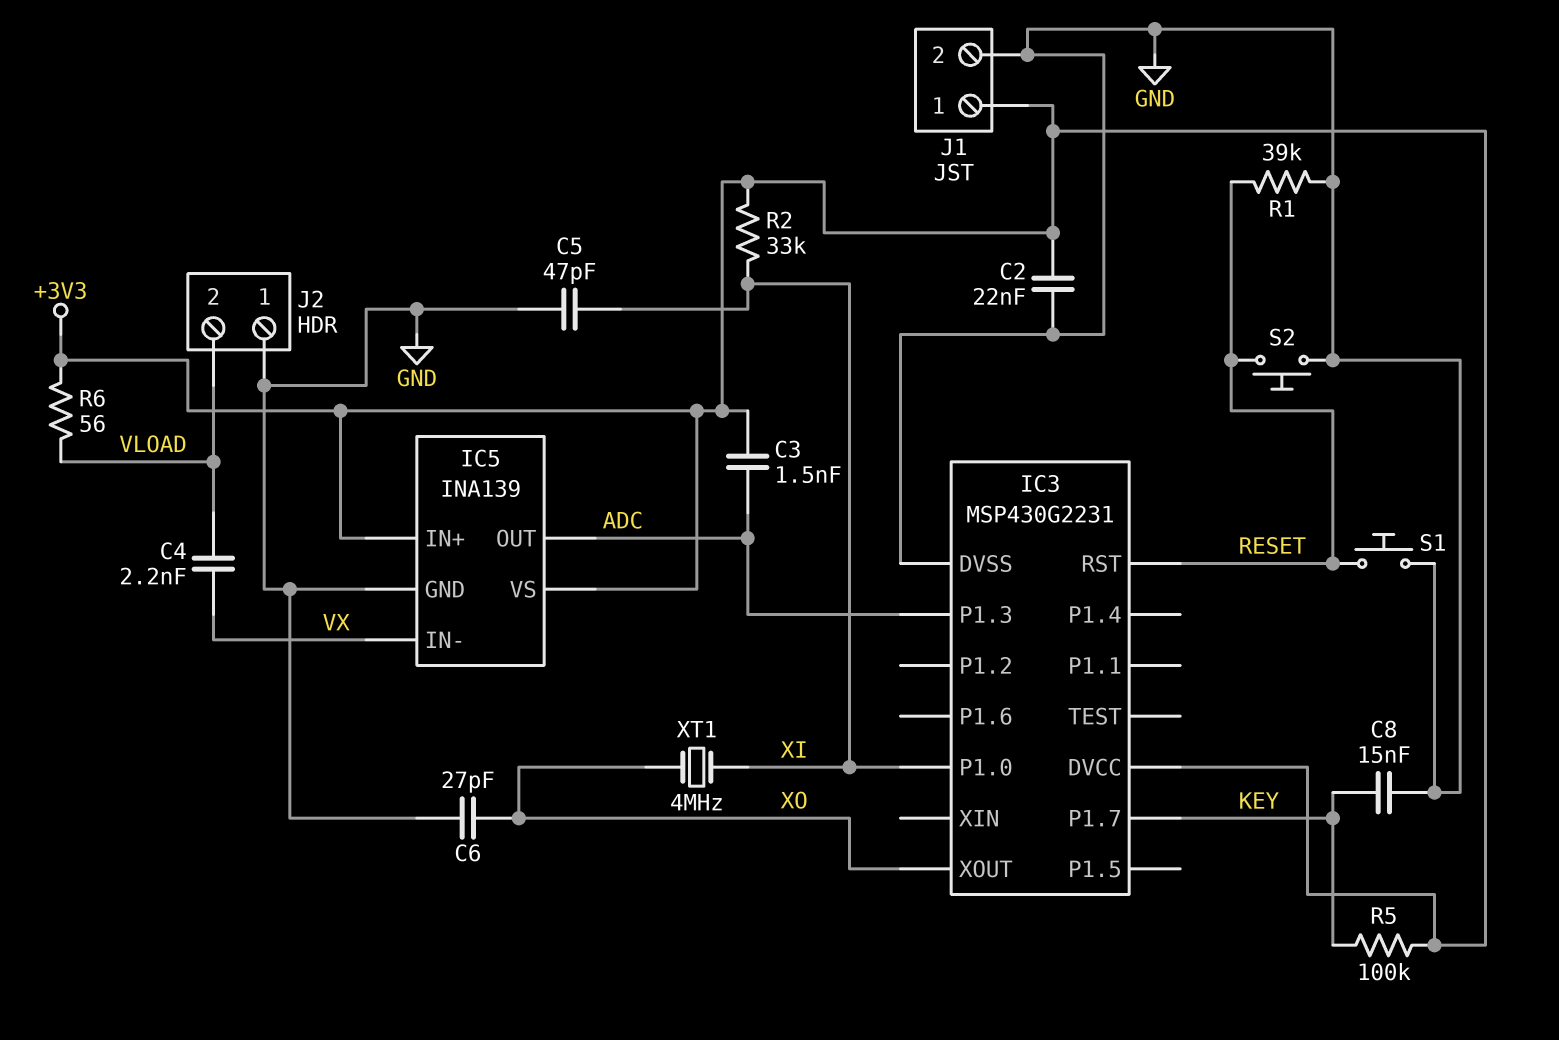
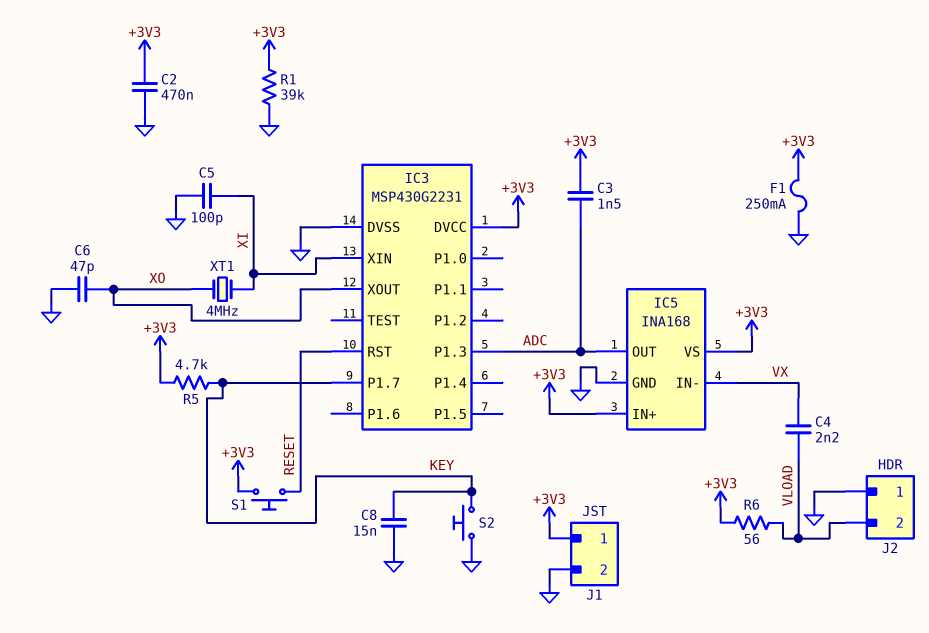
C2: 22nF (+3V3, GND) -> 470nF (+3V3, GND)
C5: 47pF (GND, XI) -> 100pF (GND, XI)
C6: 27pF (GND, XO) -> 47pF (GND, XO)
F1: none -> 250mA (+3V3, GND)
IC3 pin P1.0: XI -> none
IC3 pin XIN: none -> XI
IC5: INA139 -> INA168
R1: 39k (GND, RESET) -> 39k (+3V3, GND)
R2: 33k (+3V3, XI) -> none
R5: 100k (+3V3, KEY) -> 4.7k (+3V3, KEY)
S1: button (GND, RESET) -> button (+3V3, RESET)
S2: button (GND, RESET) -> button (GND, KEY)

